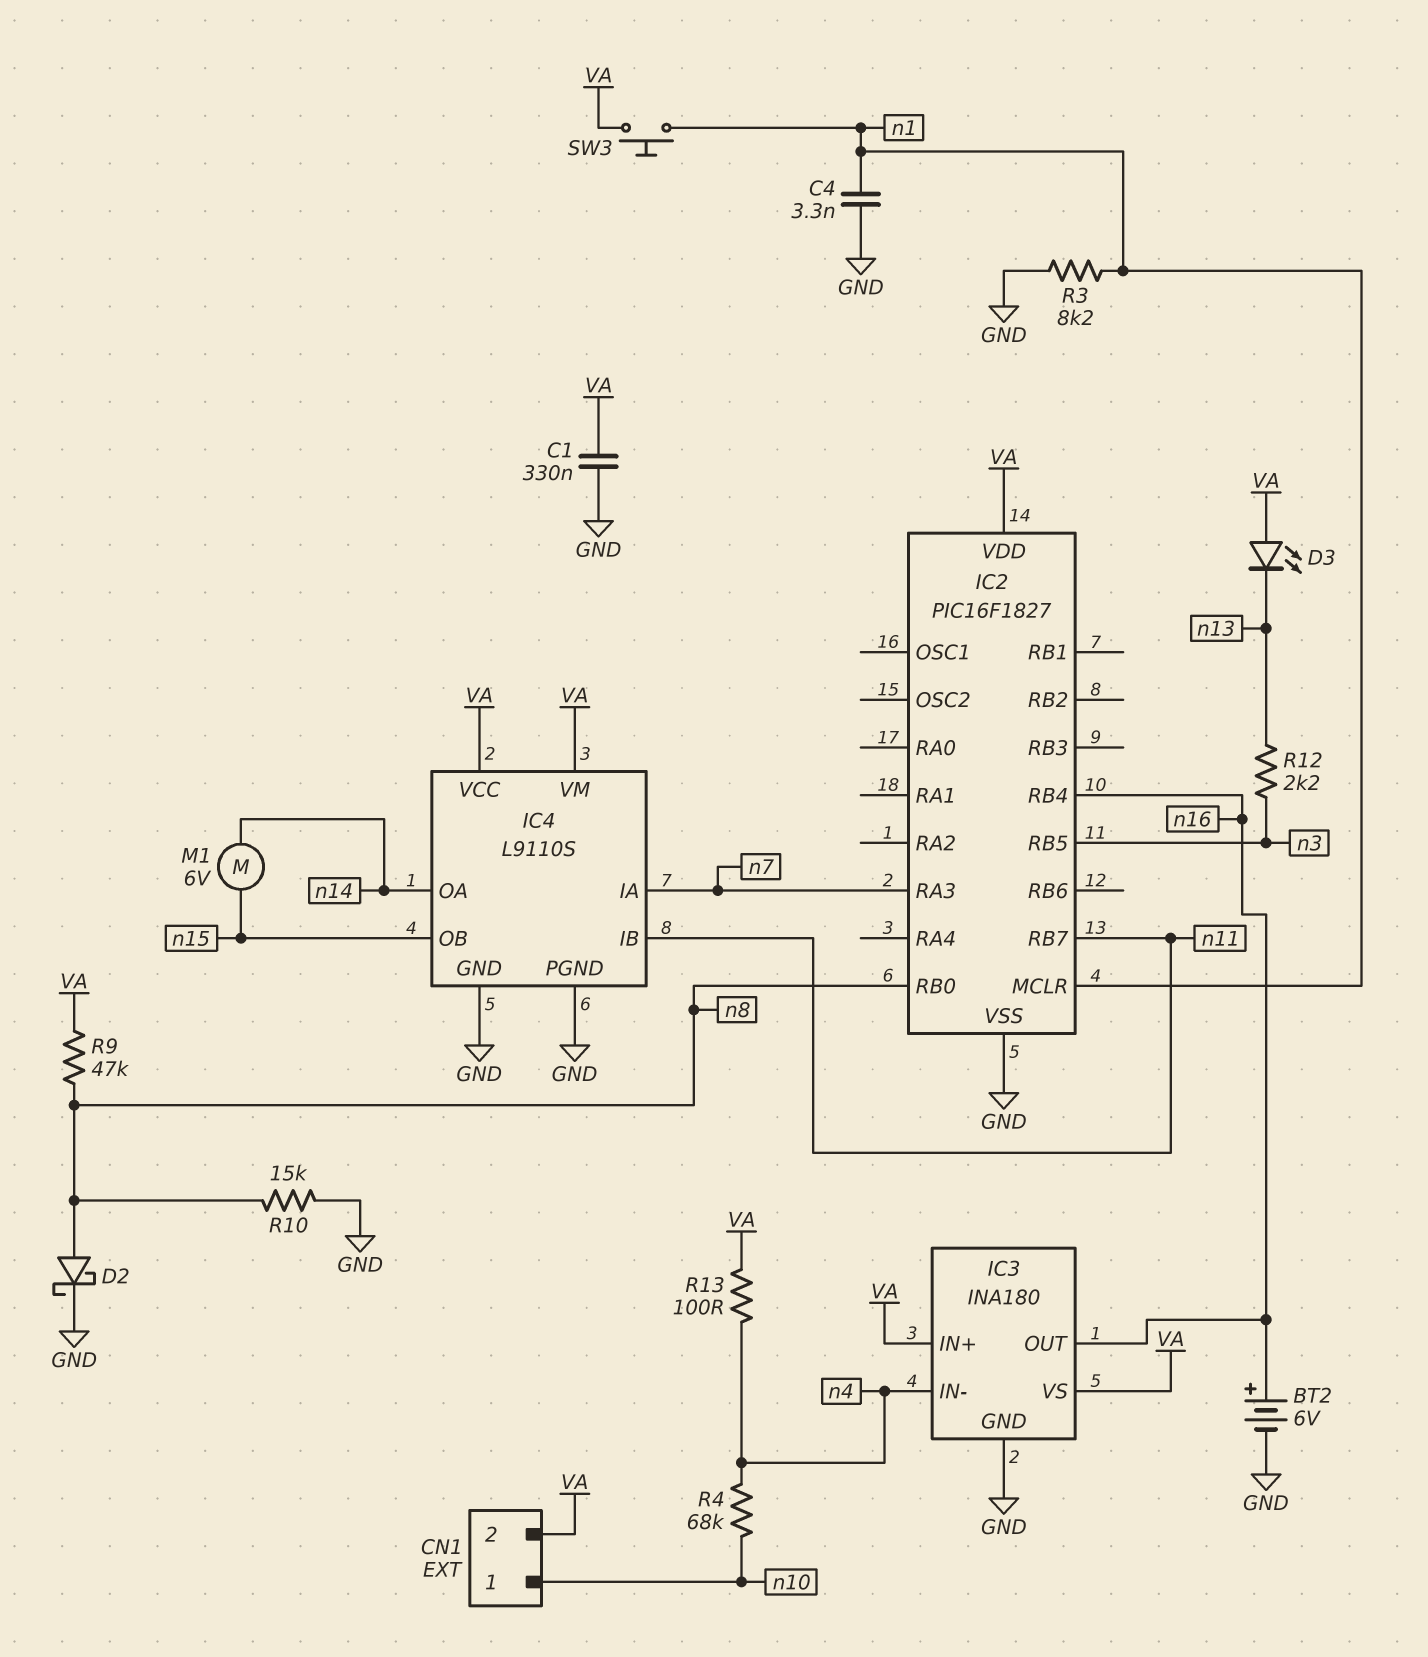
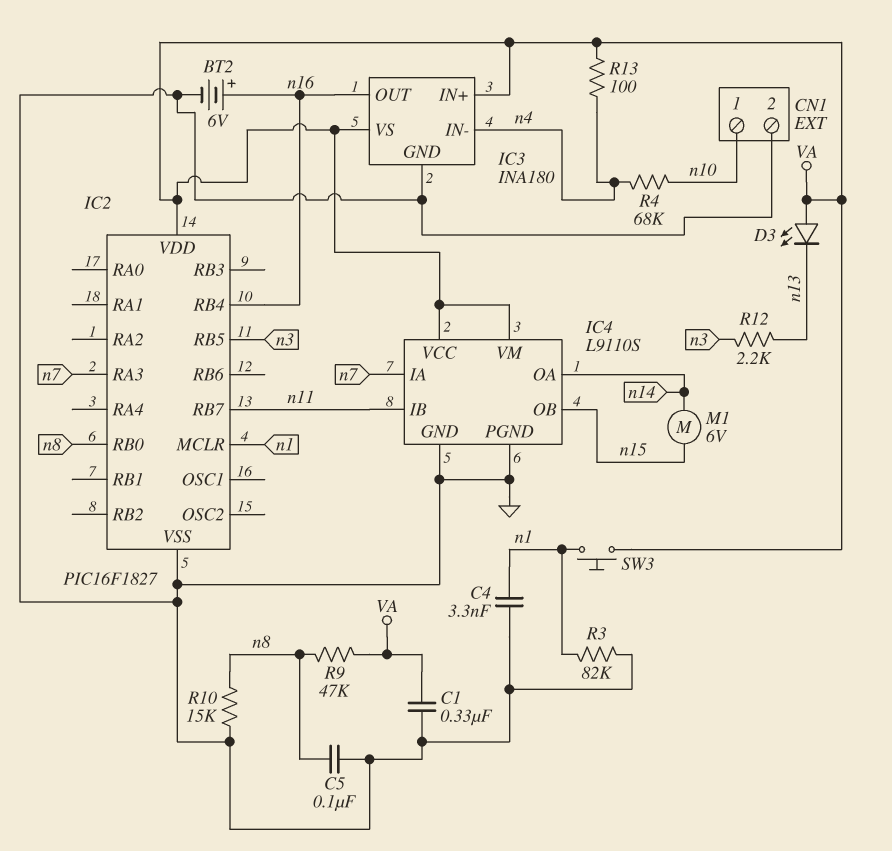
C5: none -> 100nF (GND, n8)
CN1 pin 2: VA -> GND
D2: schottky (A n8, K GND) -> none
R3: 8.2k (GND, n1) -> 82k (GND, n1)

